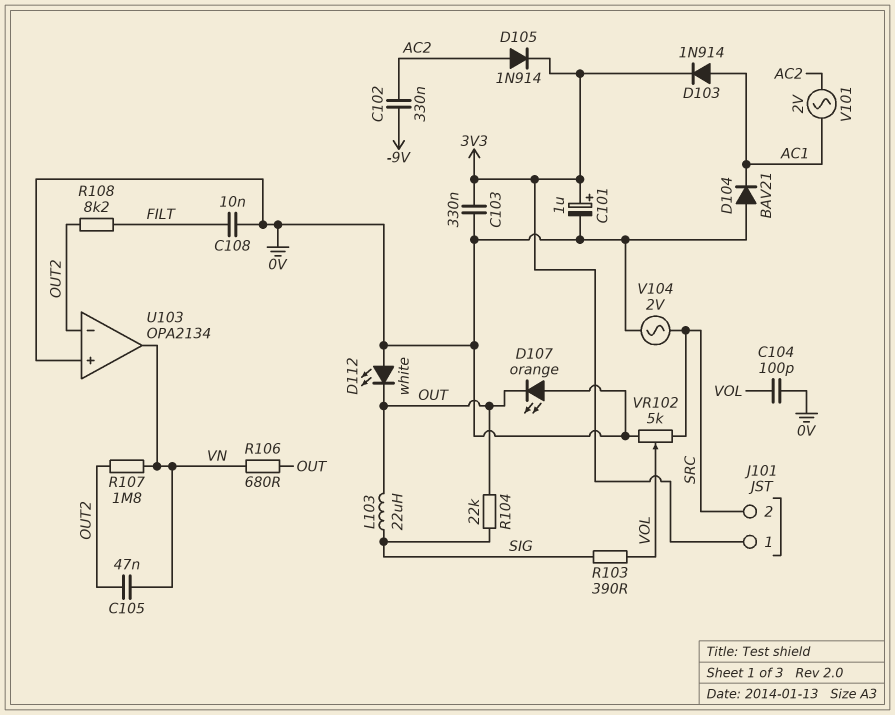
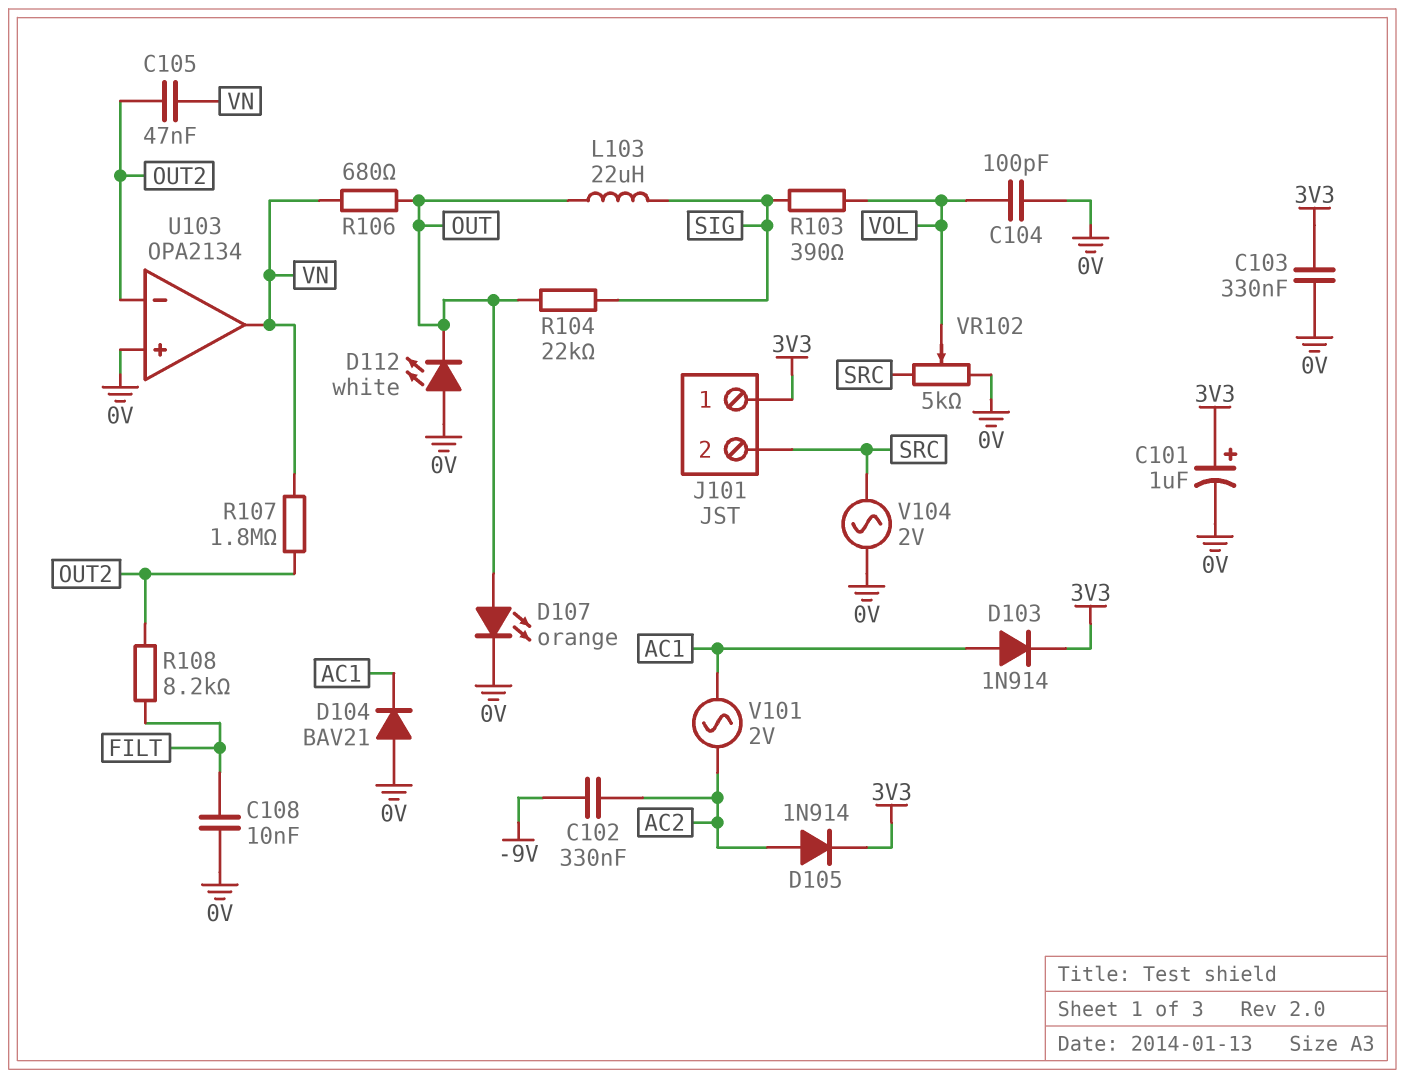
D107: LED orange (A 0V, K OUT) -> LED orange (A OUT, K 0V)

